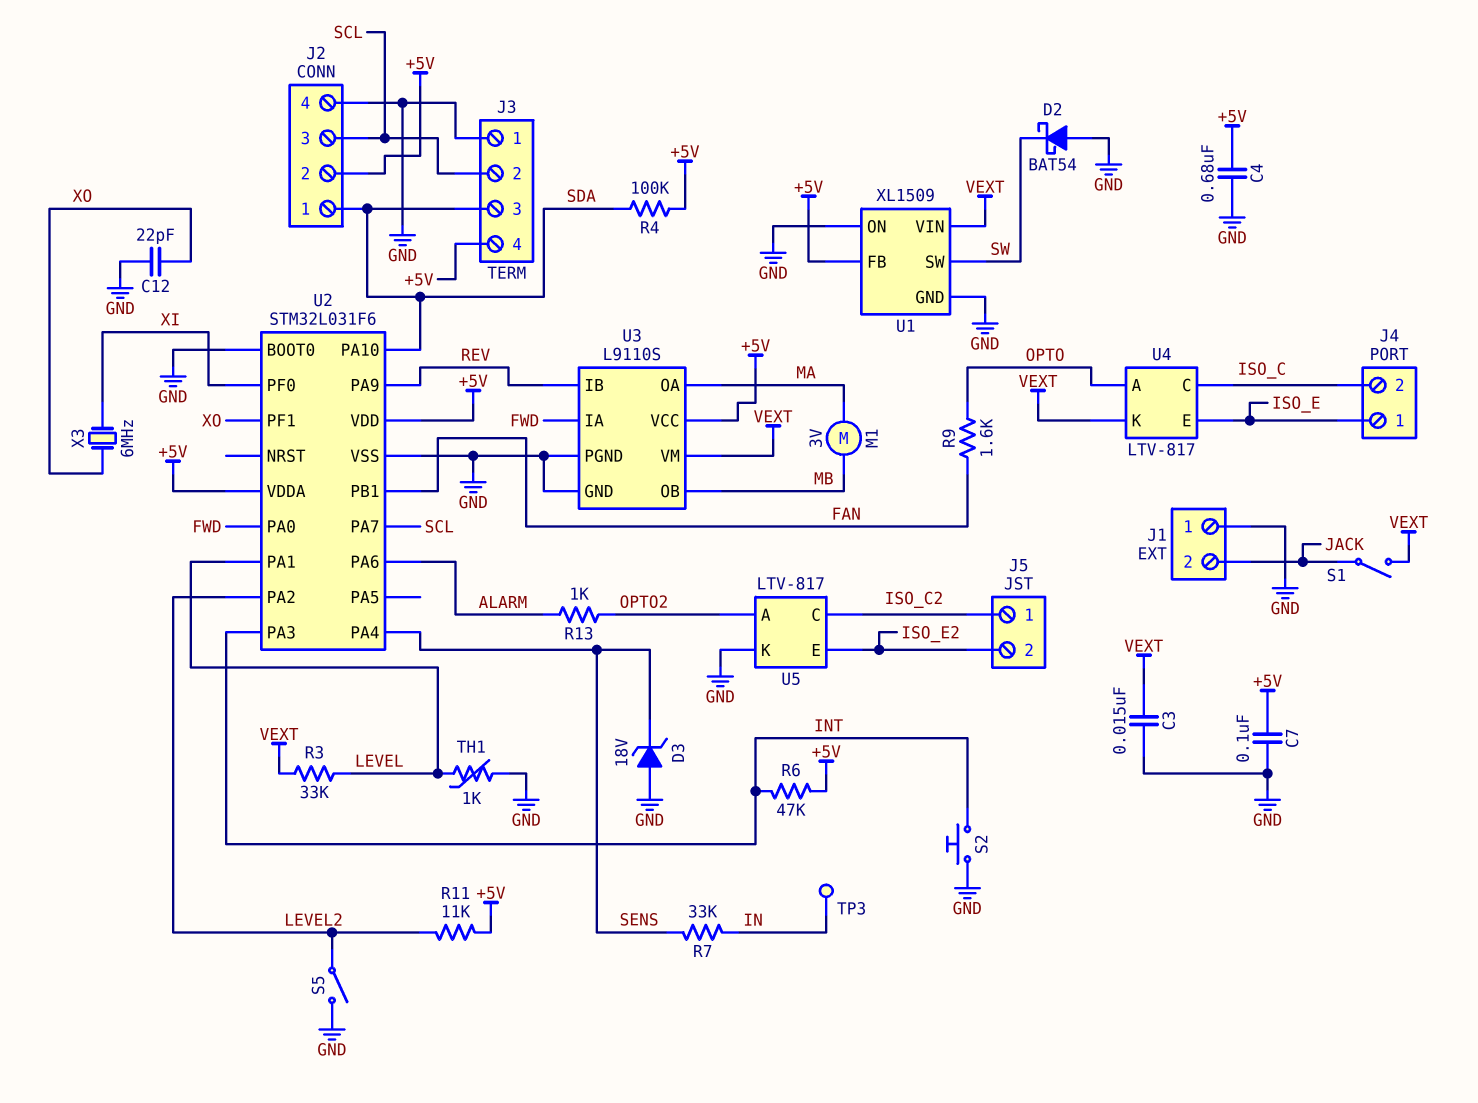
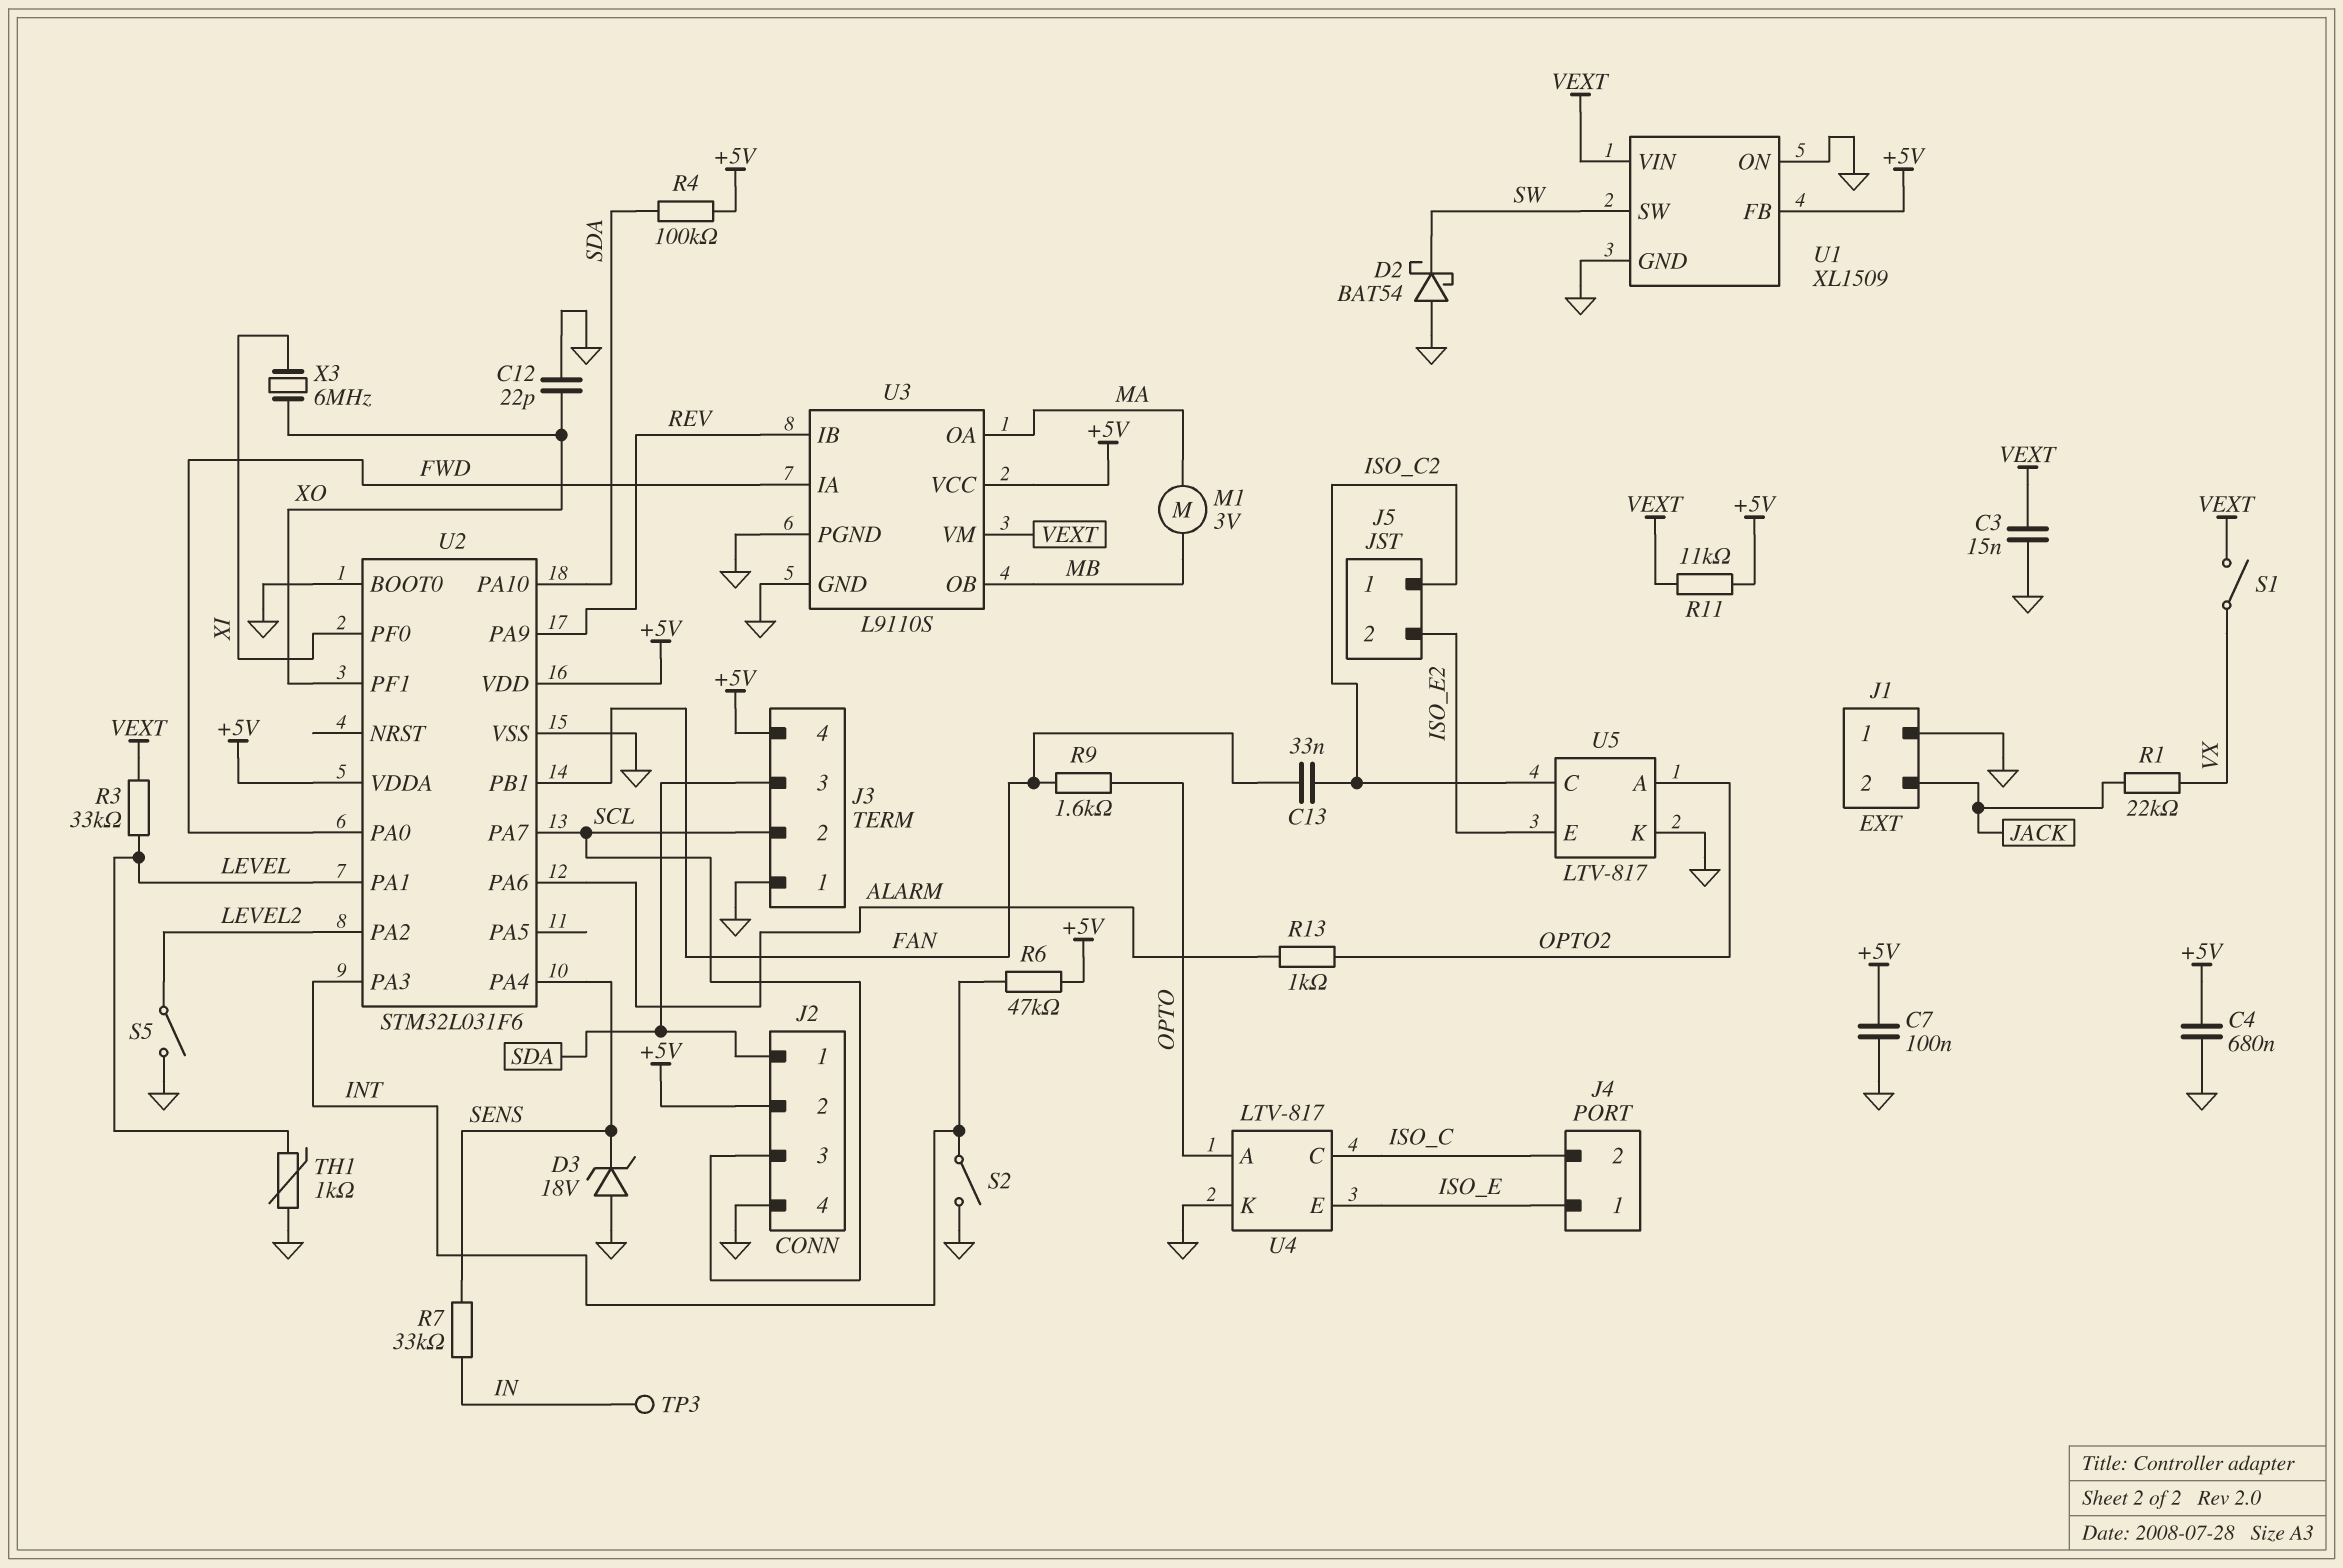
C13: none -> 33nF (FAN, ISO_C2)
R1: none -> 22k (JACK, VX)
R11: 11k (+5V, LEVEL2) -> 11k (+5V, VEXT)
S1: switch (JACK, VEXT) -> switch (VEXT, VX)
S2: button (GND, INT) -> switch (GND, INT)
U4 pin K: VEXT -> GND

